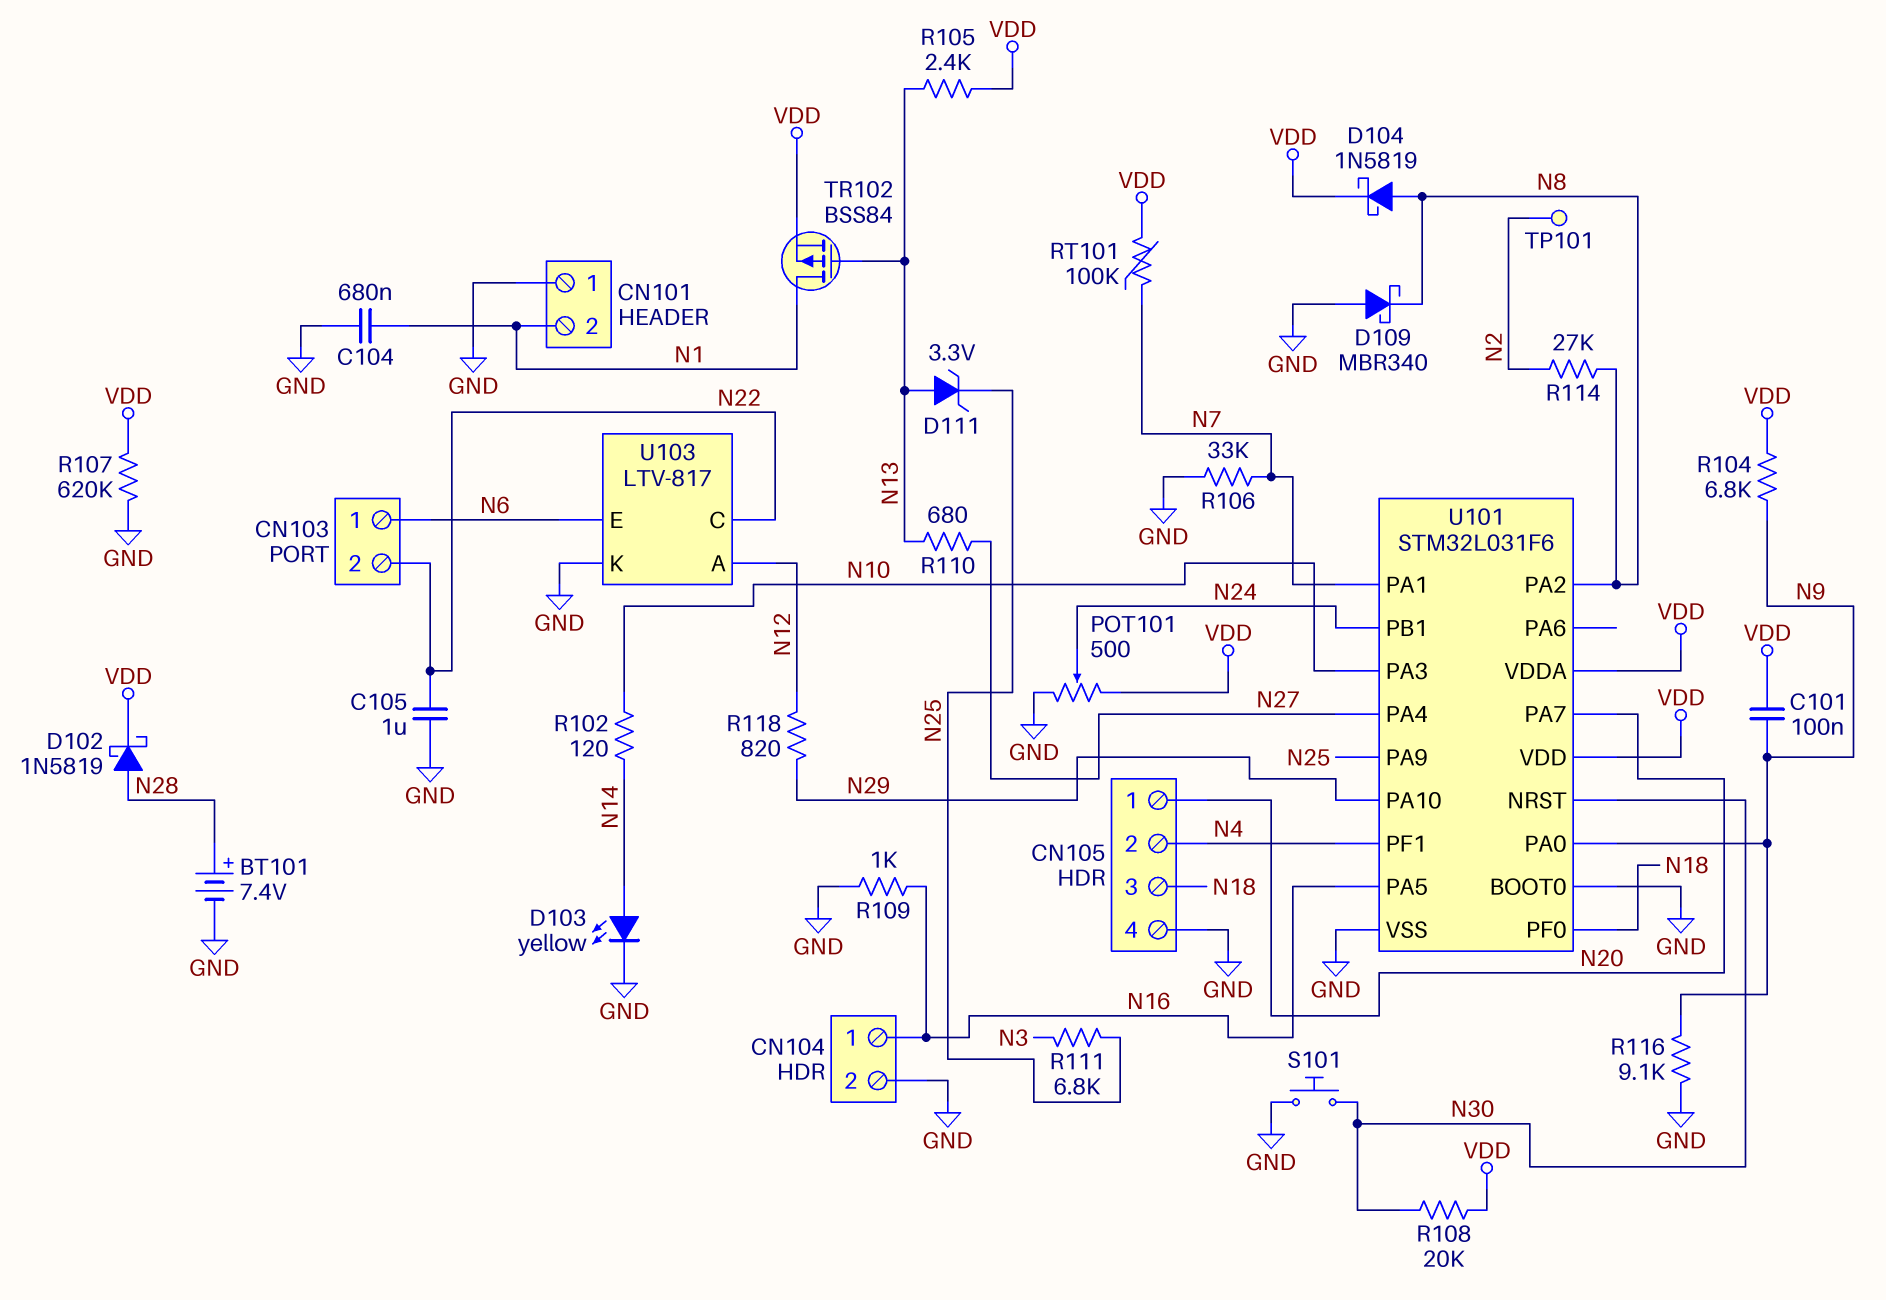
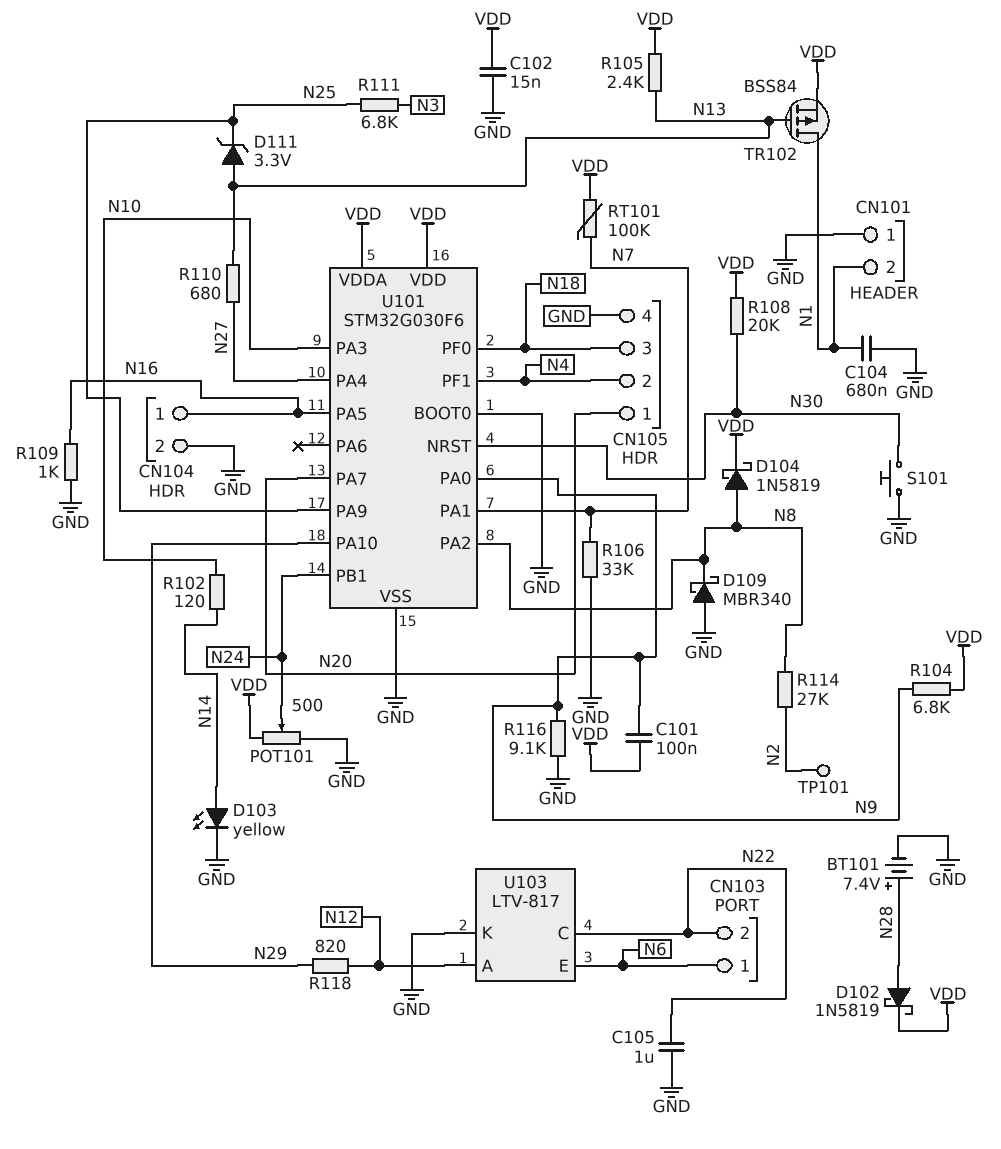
C102: none -> 15nF (GND, VDD)
R107: 620k (GND, VDD) -> none
U101: STM32L031F6 -> STM32G030F6

